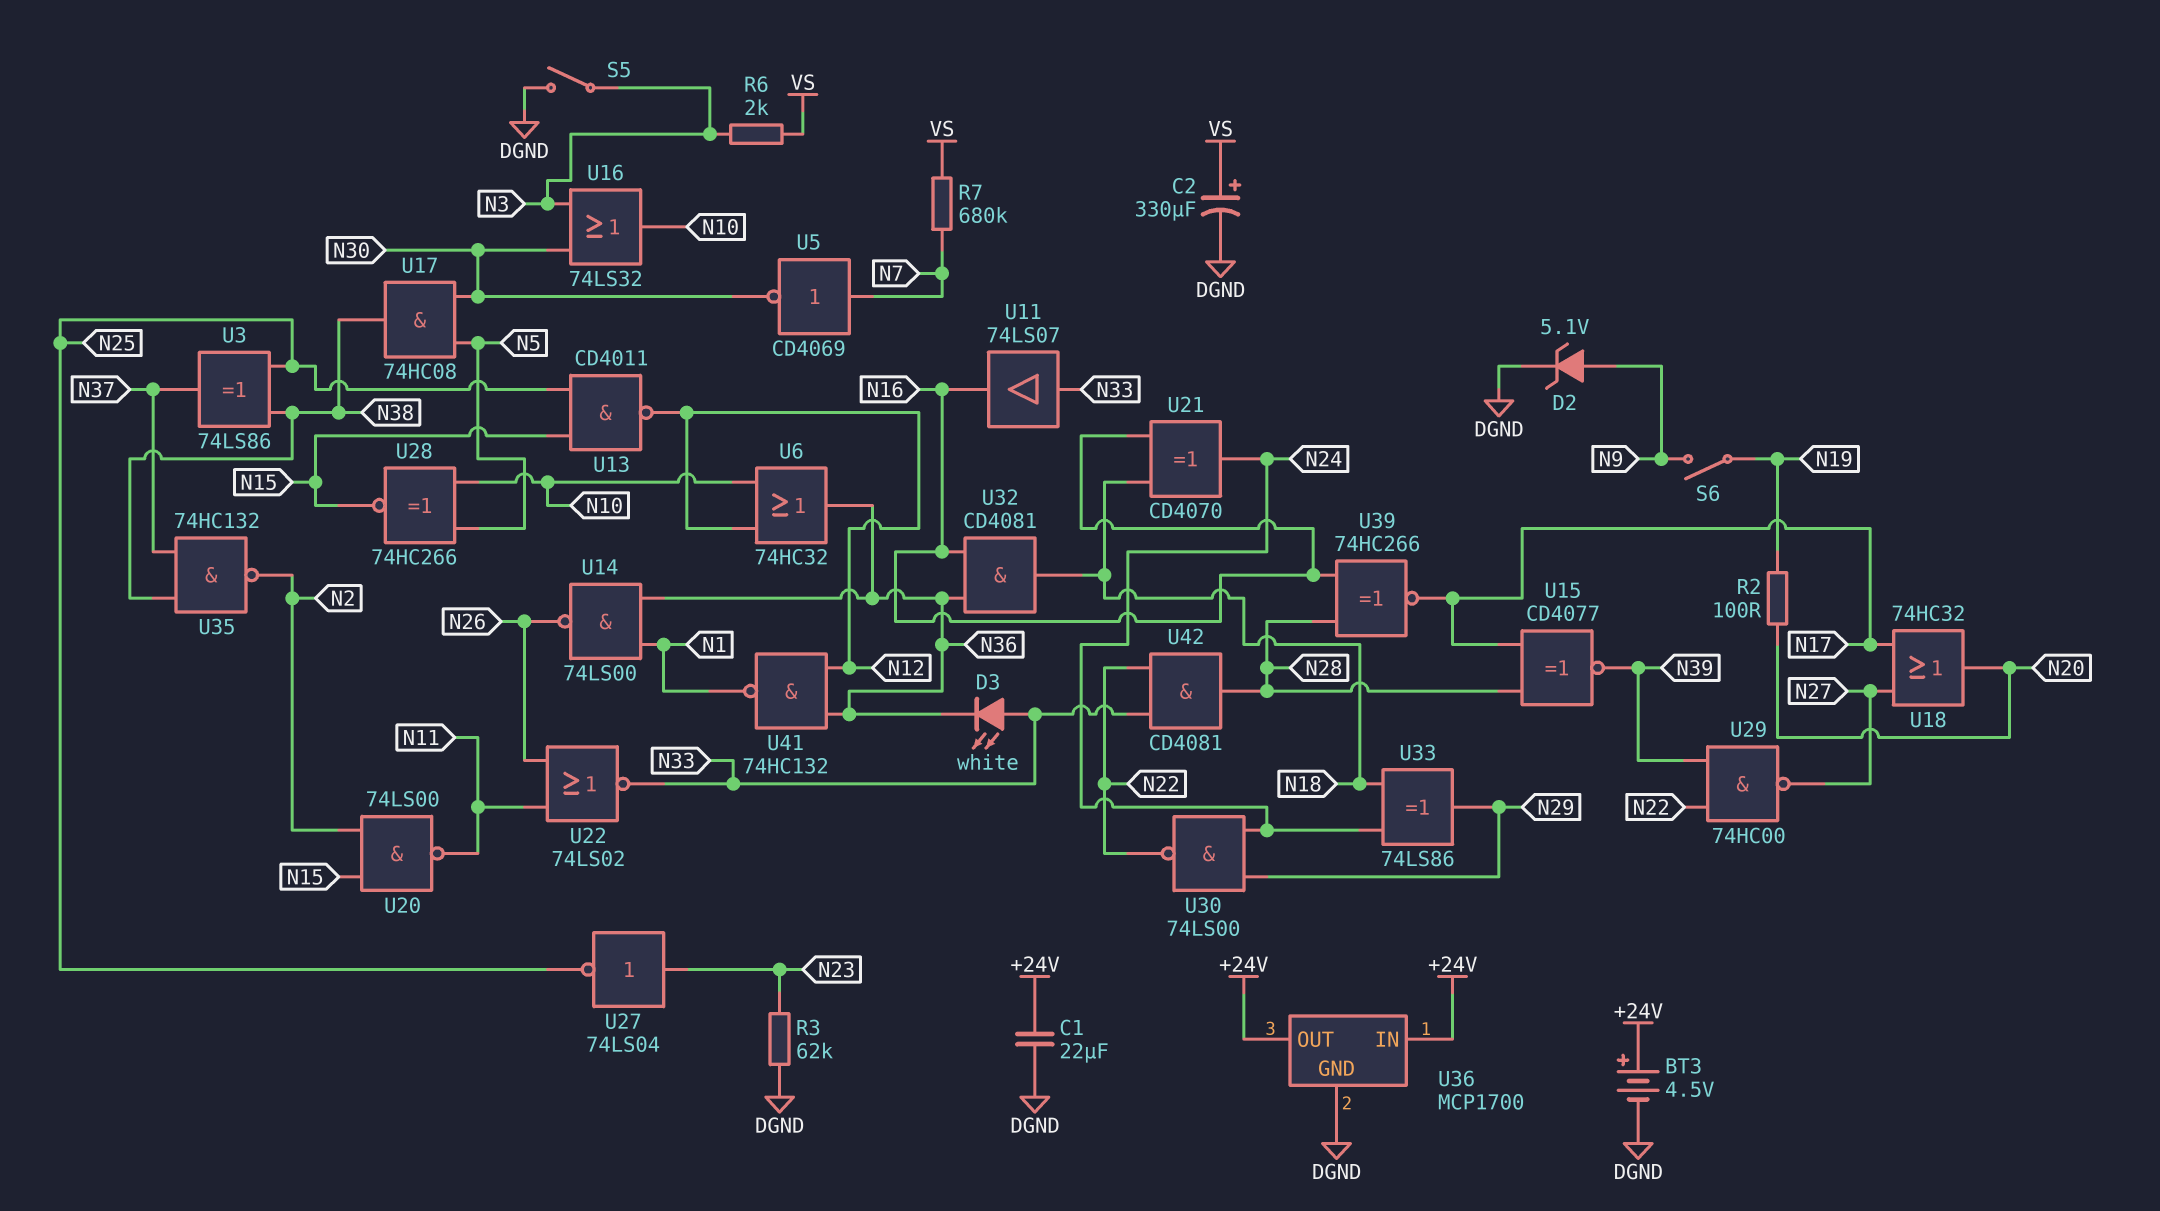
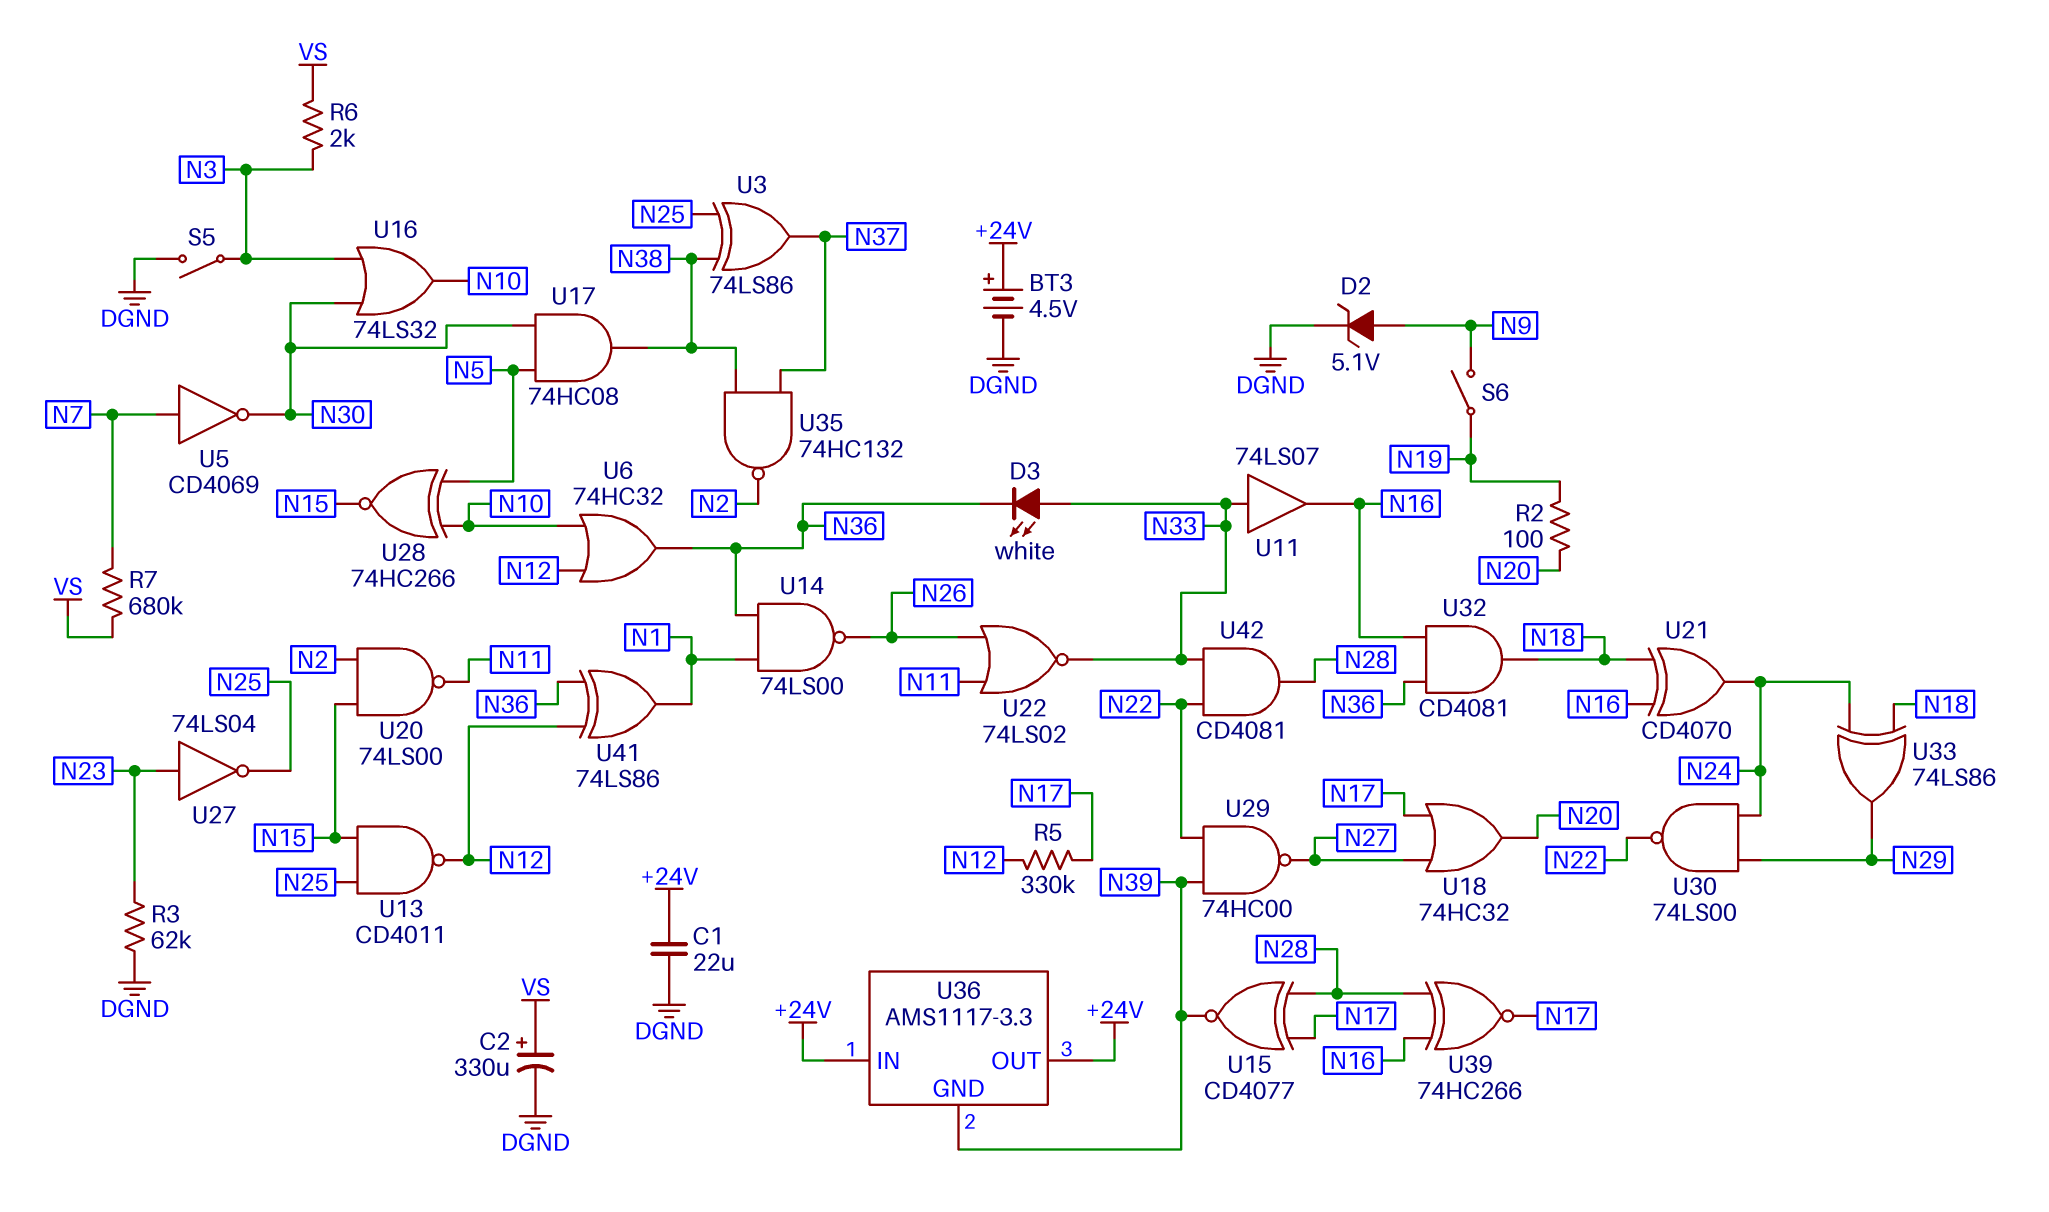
R5: none -> 330k (N12, N17)
U36: MCP1700 -> AMS1117-3.3
U36 pin GND: DGND -> N39
U41: NAND 74HC132 (in N12, in N36, out N1) -> XOR 74LS86 (in N12, in N36, out N1)

